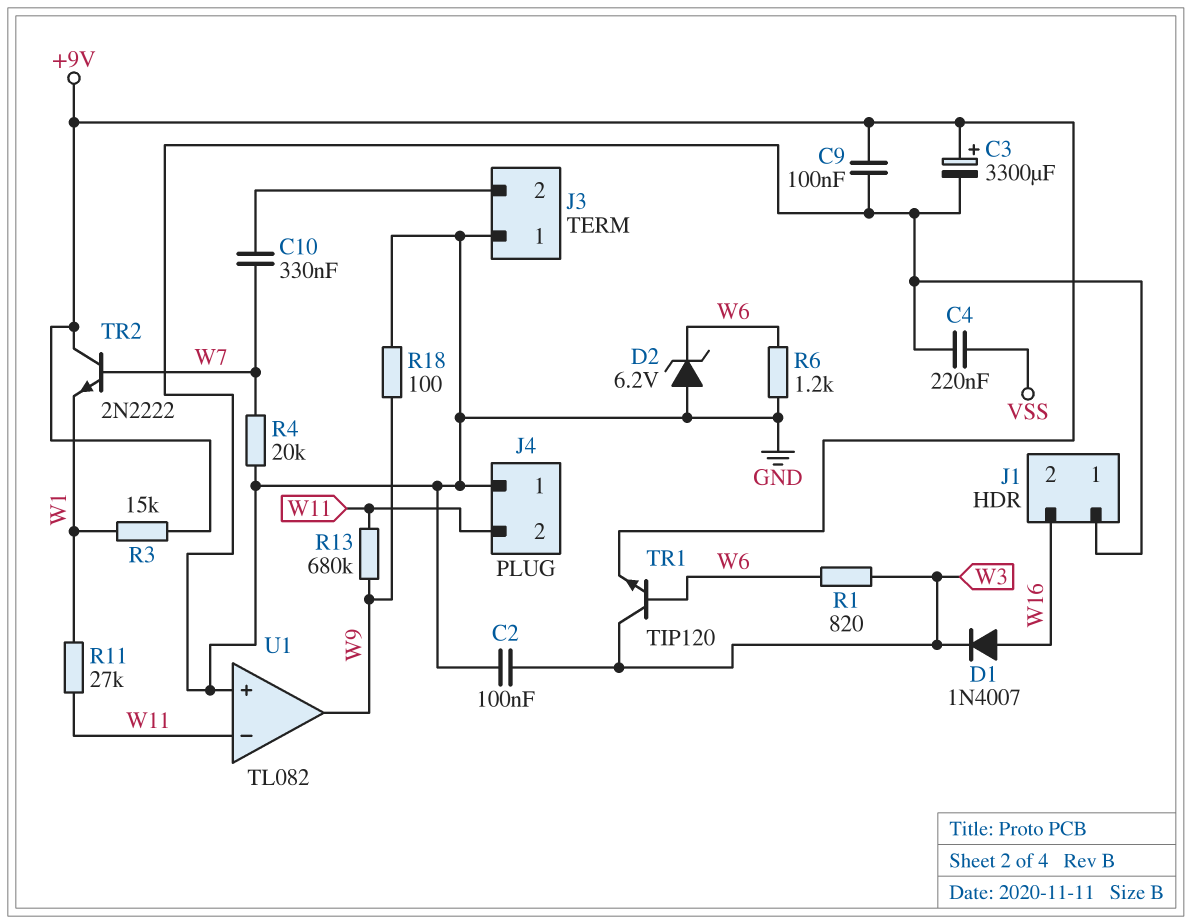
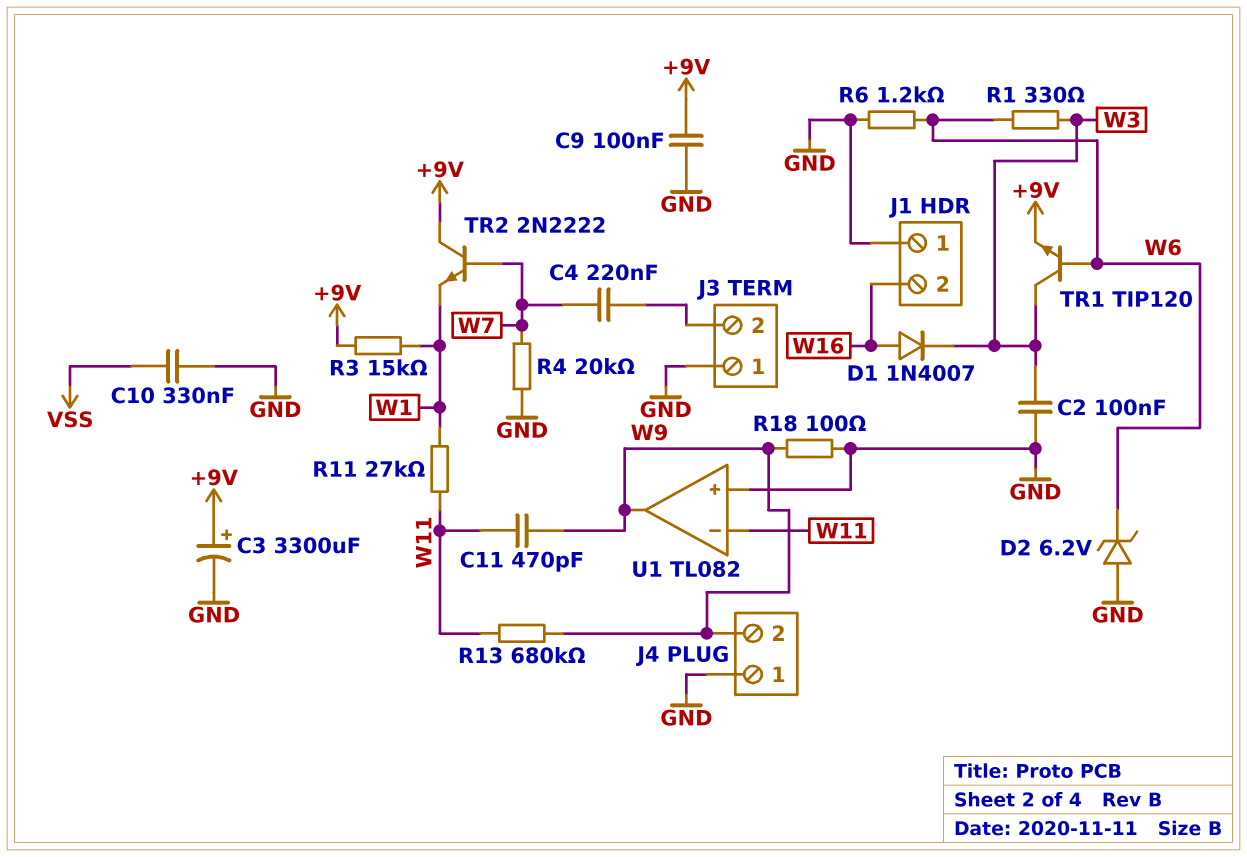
C4: 220nF (GND, VSS) -> 220nF (J3/2, W7)
C10: 330nF (J3/2, W7) -> 330nF (GND, VSS)
C11: none -> 470pF (W9, W11)
J4 pin 2: W11 -> W9
R1: 820 (W3, W6) -> 330 (W3, W6)

